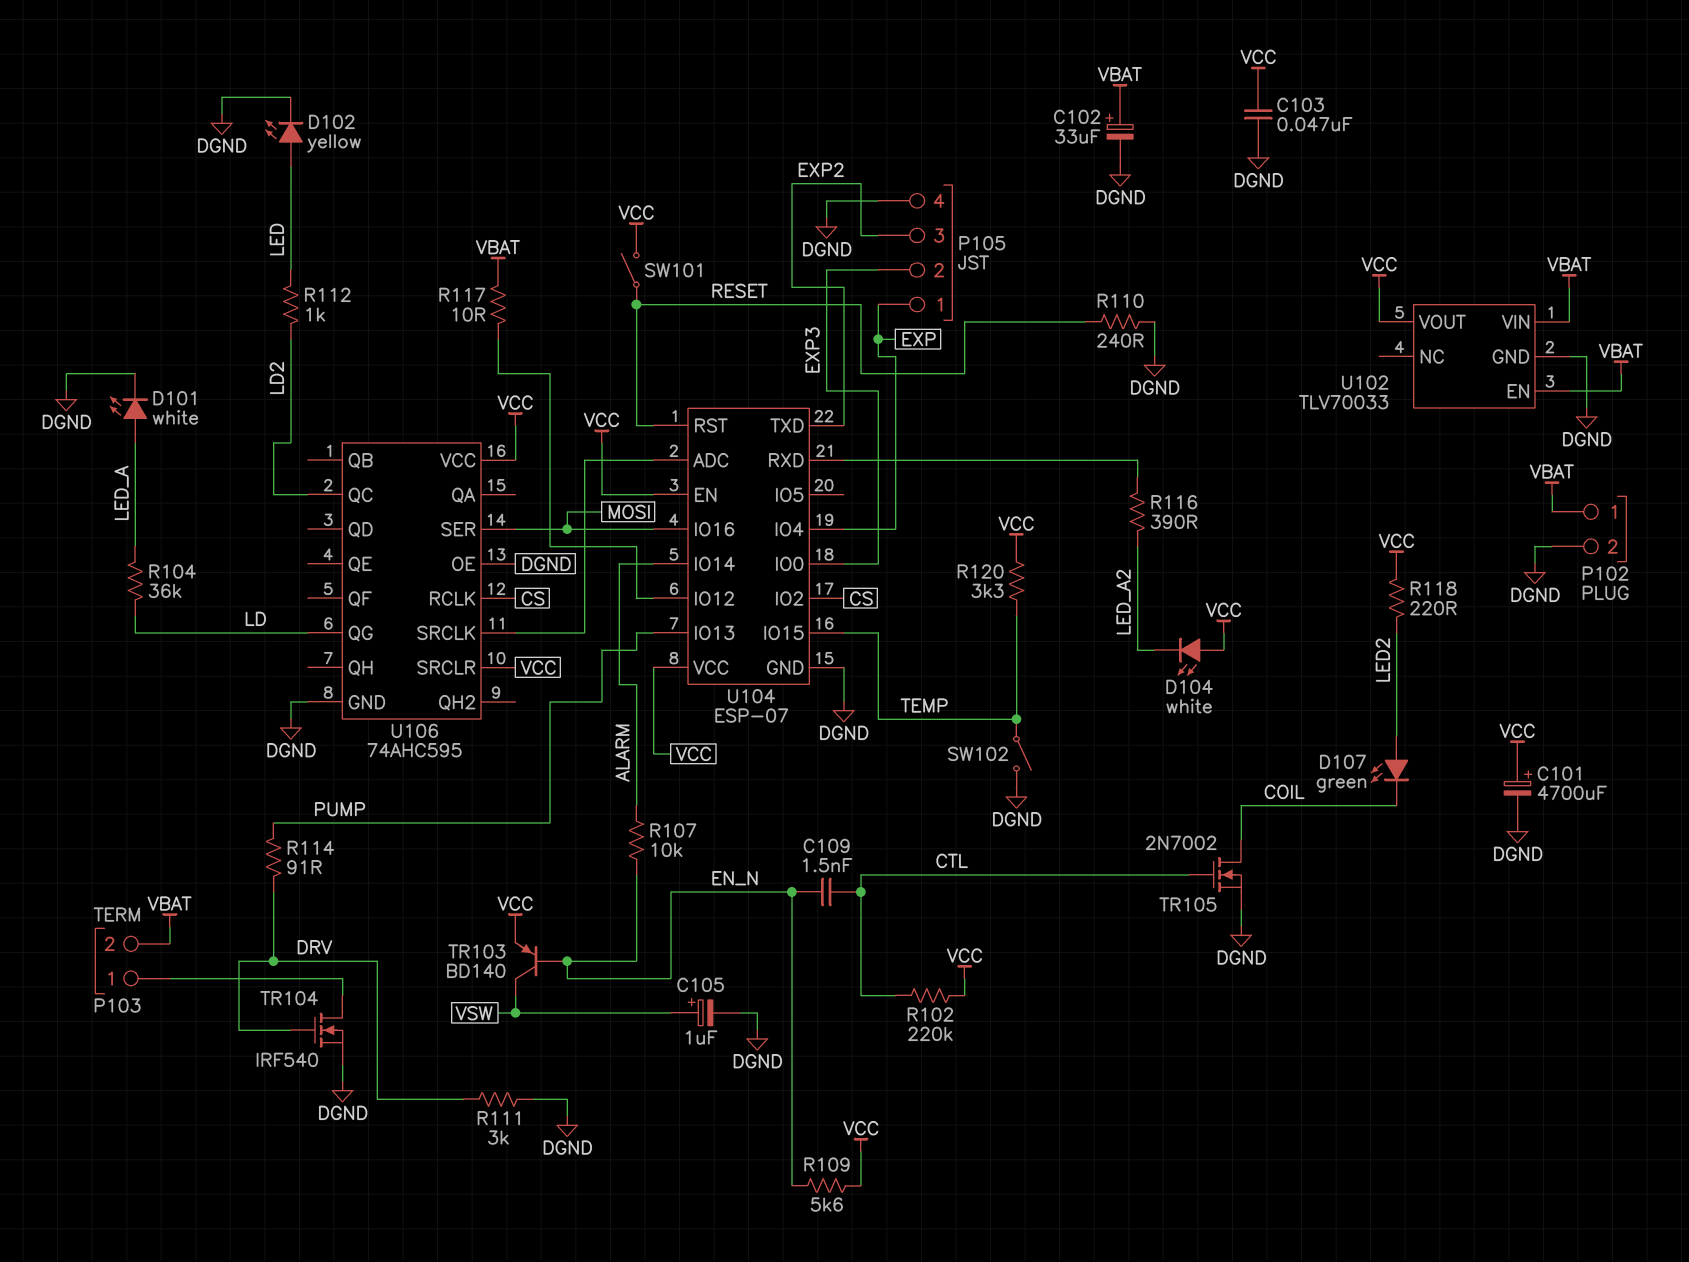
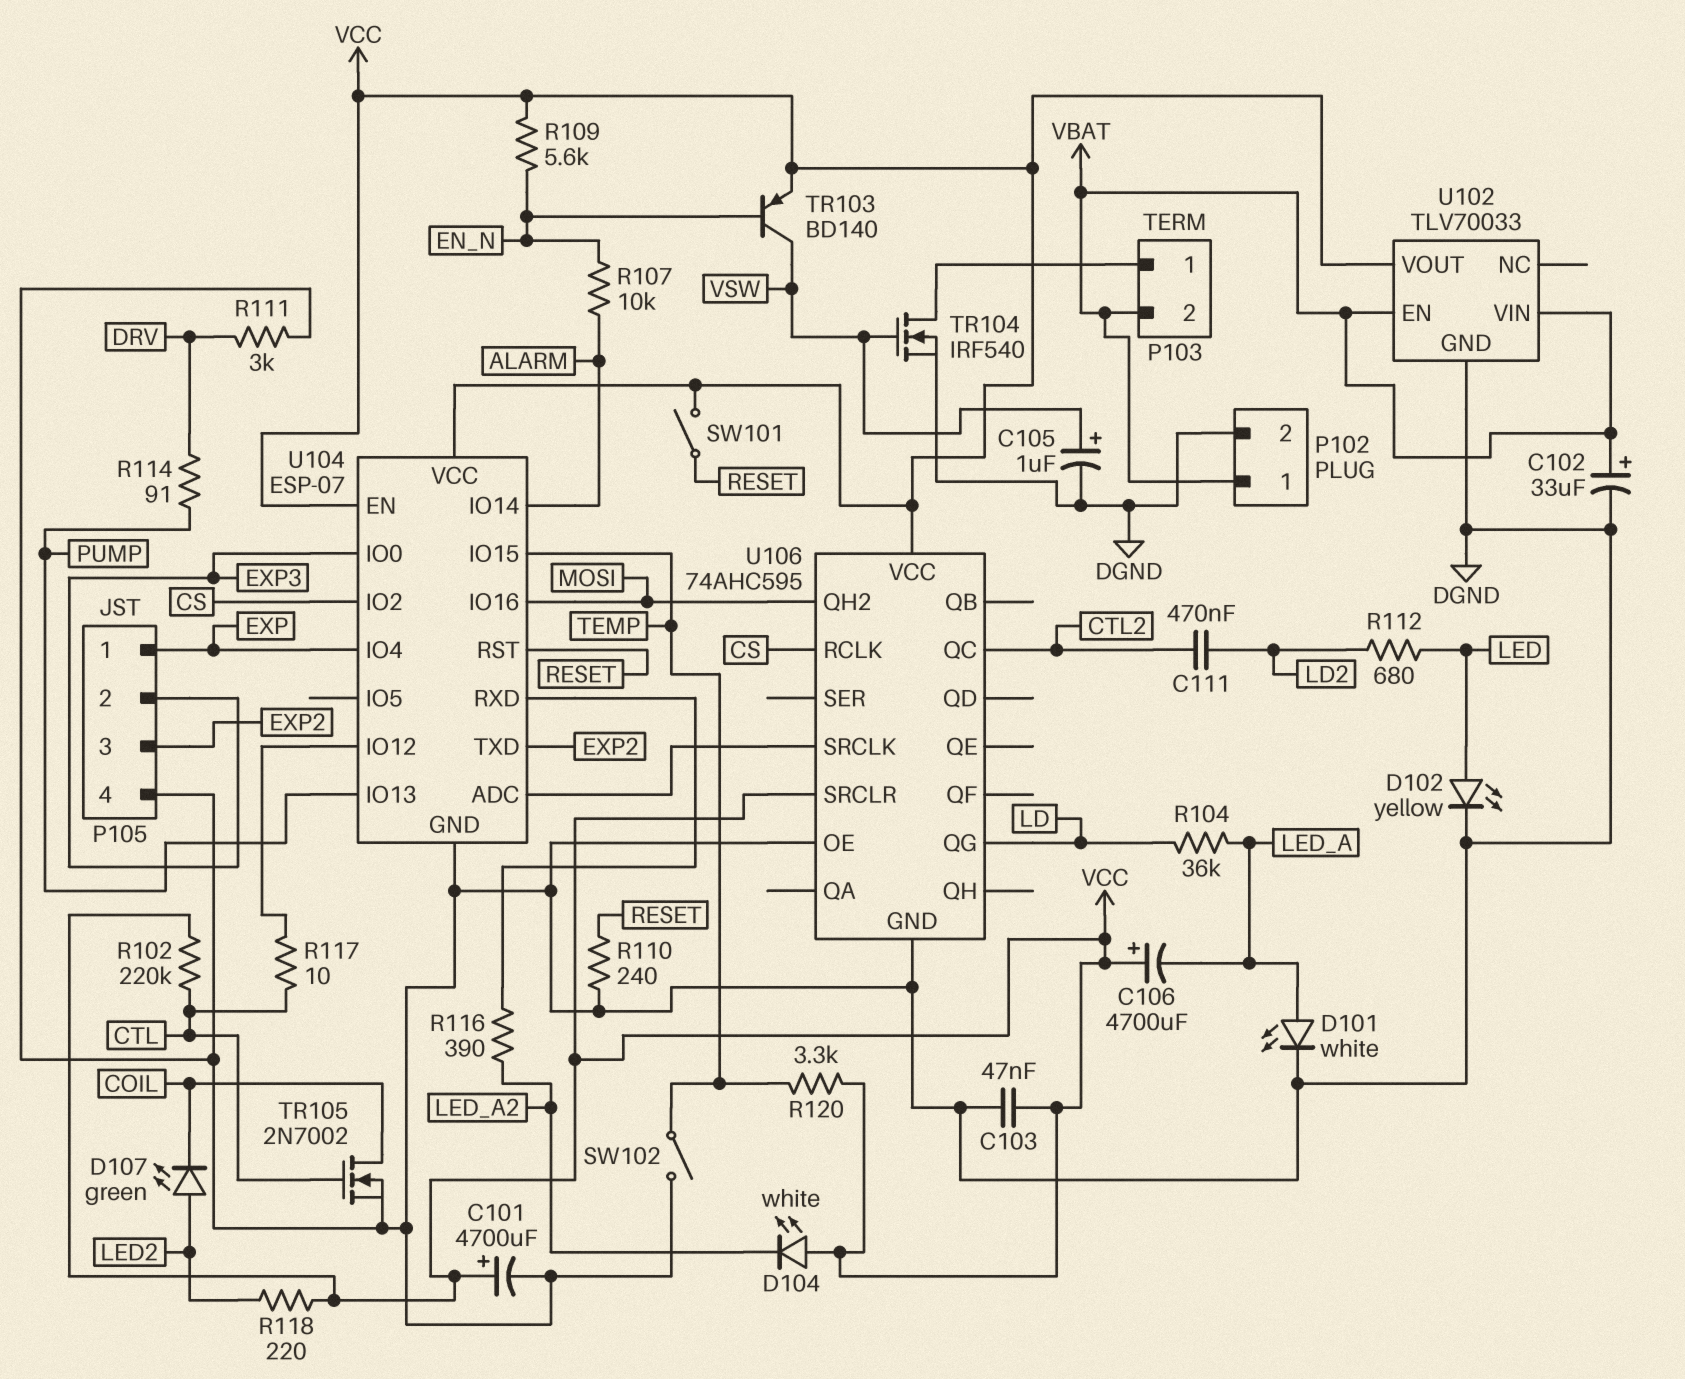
C106: none -> 4700uF (plus VCC, minus LED_A)
C109: 1.5nF (CTL, EN_N) -> none
C111: none -> 470nF (CTL2, LD2)
R112: 1k (LD2, LED) -> 680 (LD2, LED)
R117: 10 (U104/IO12, VBAT) -> 10 (CTL, U104/IO12)
TR104: NMOS IRF540 (G DRV, D P103/1, S DGND) -> NMOS IRF540 (G VSW, D P103/1, S DGND)
U106 pin QC: LD2 -> CTL2
U106 pin QH2: none -> MOSI
U106 pin SER: MOSI -> none

